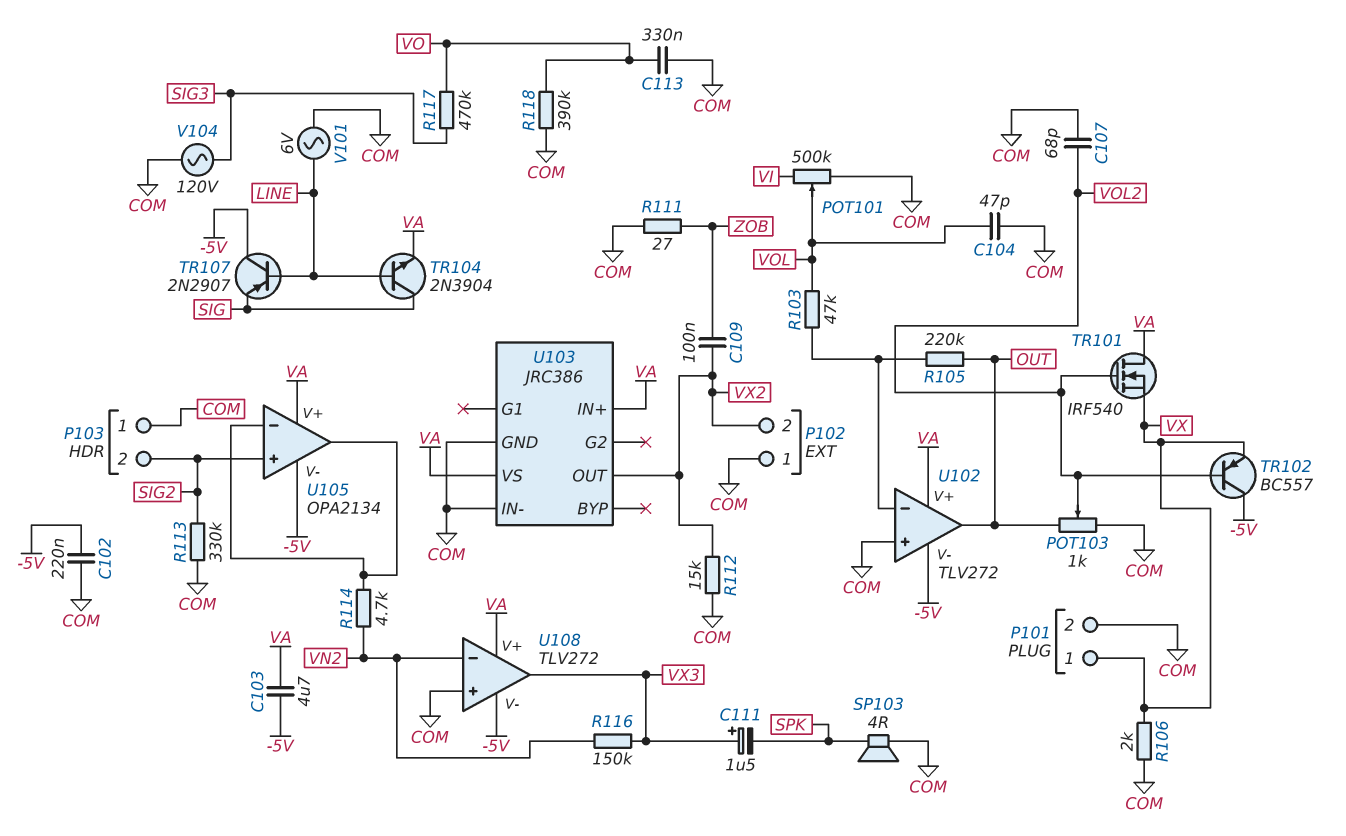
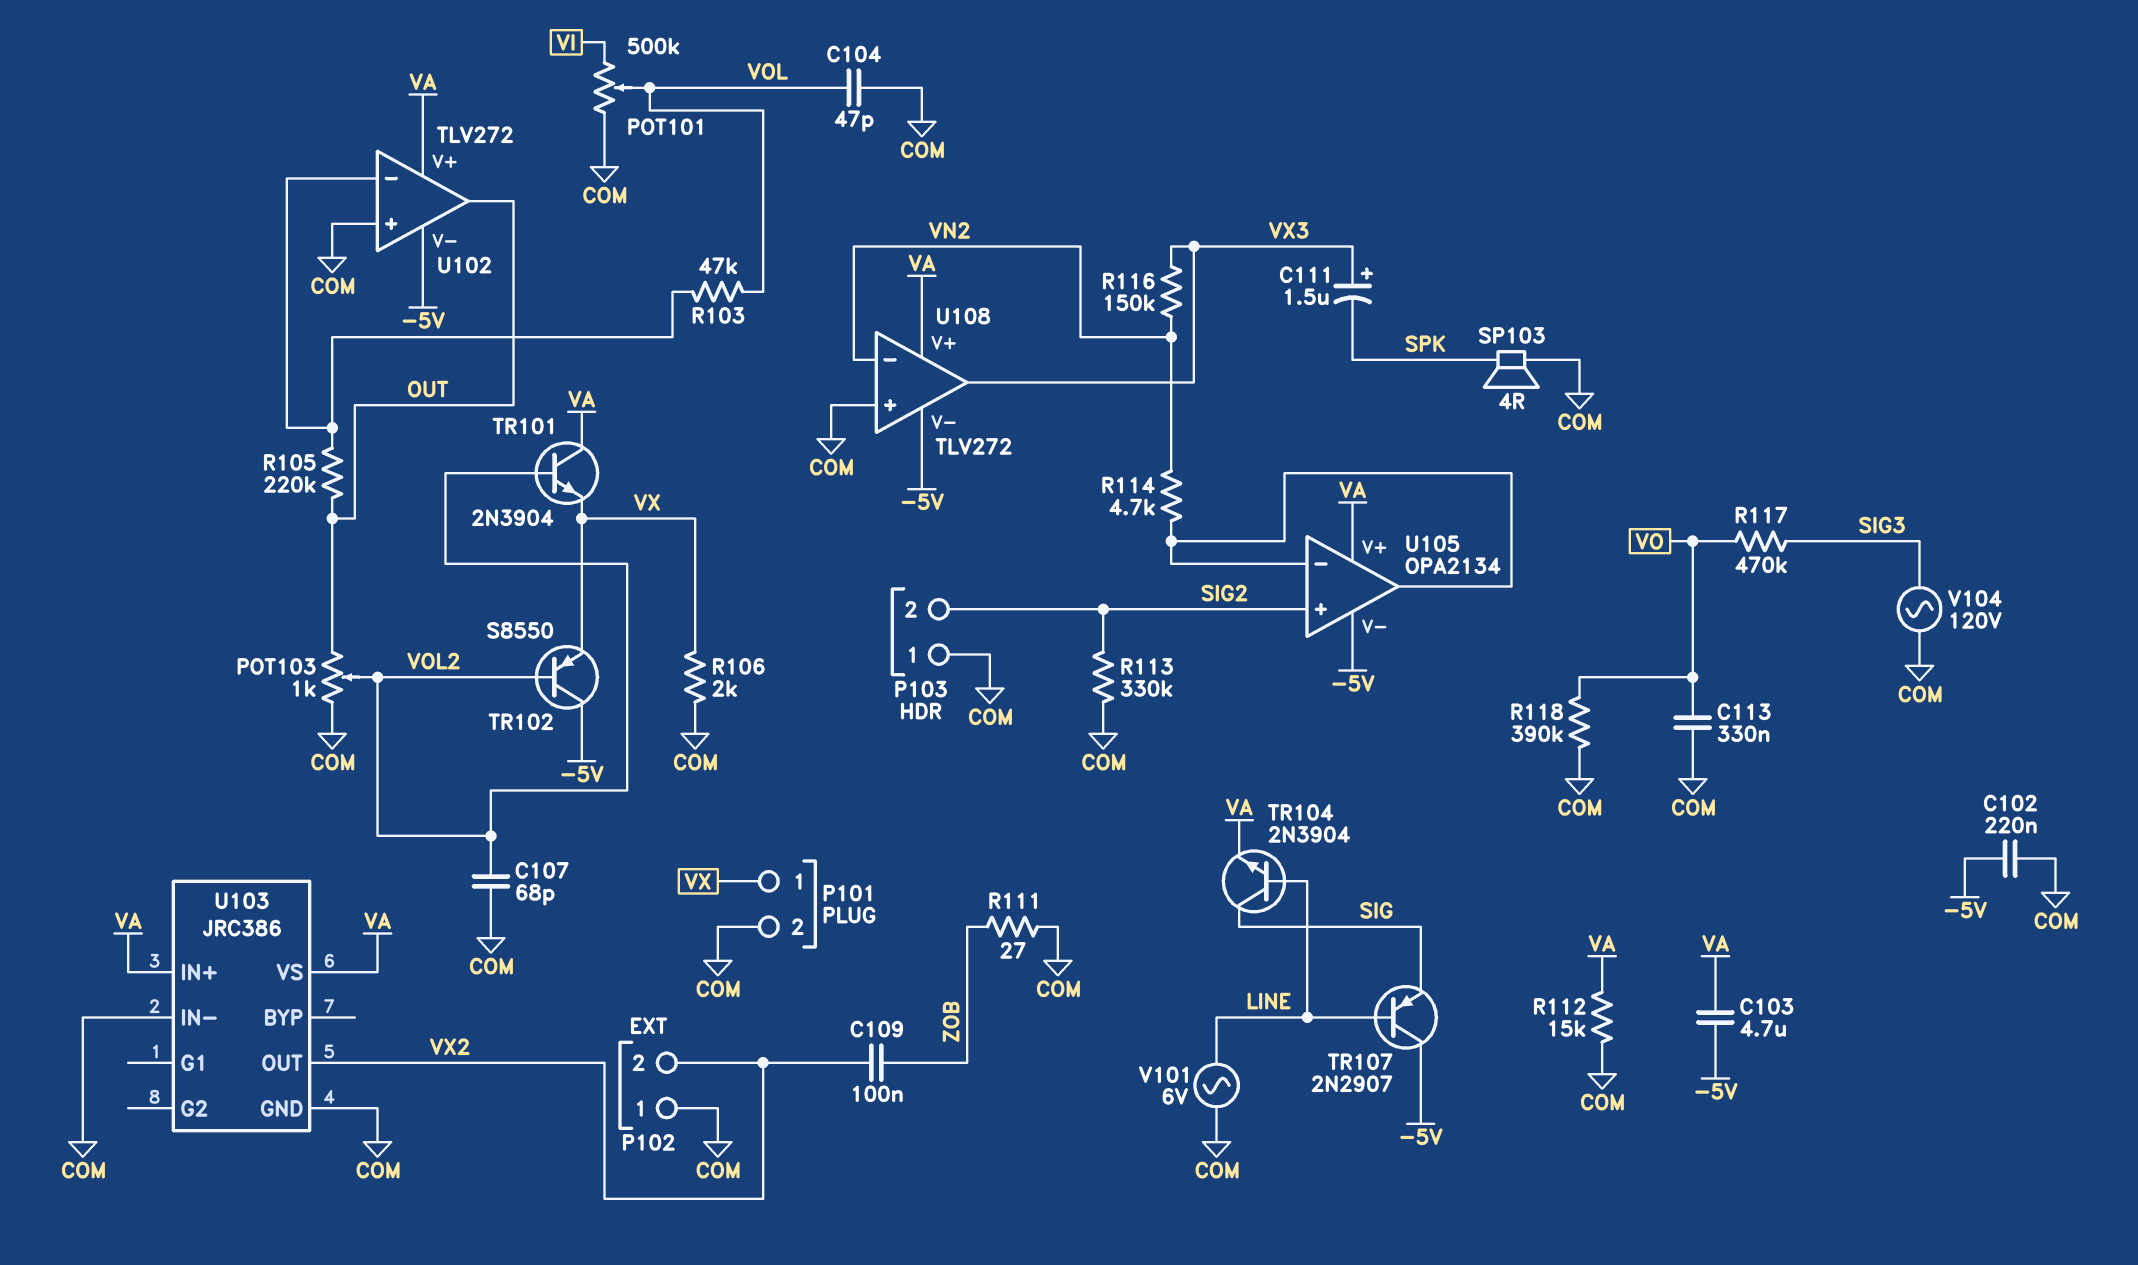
R112: 15k (COM, VX2) -> 15k (COM, VA)
TR101: NMOS IRF540 (G VOL2, D VA, S VX) -> NPN 2N3904 (B VOL2, C VA, E VX)
TR102: PNP BC557 (B VOL2, C -5V, E VX) -> PNP S8550 (B VOL2, C -5V, E VX)

